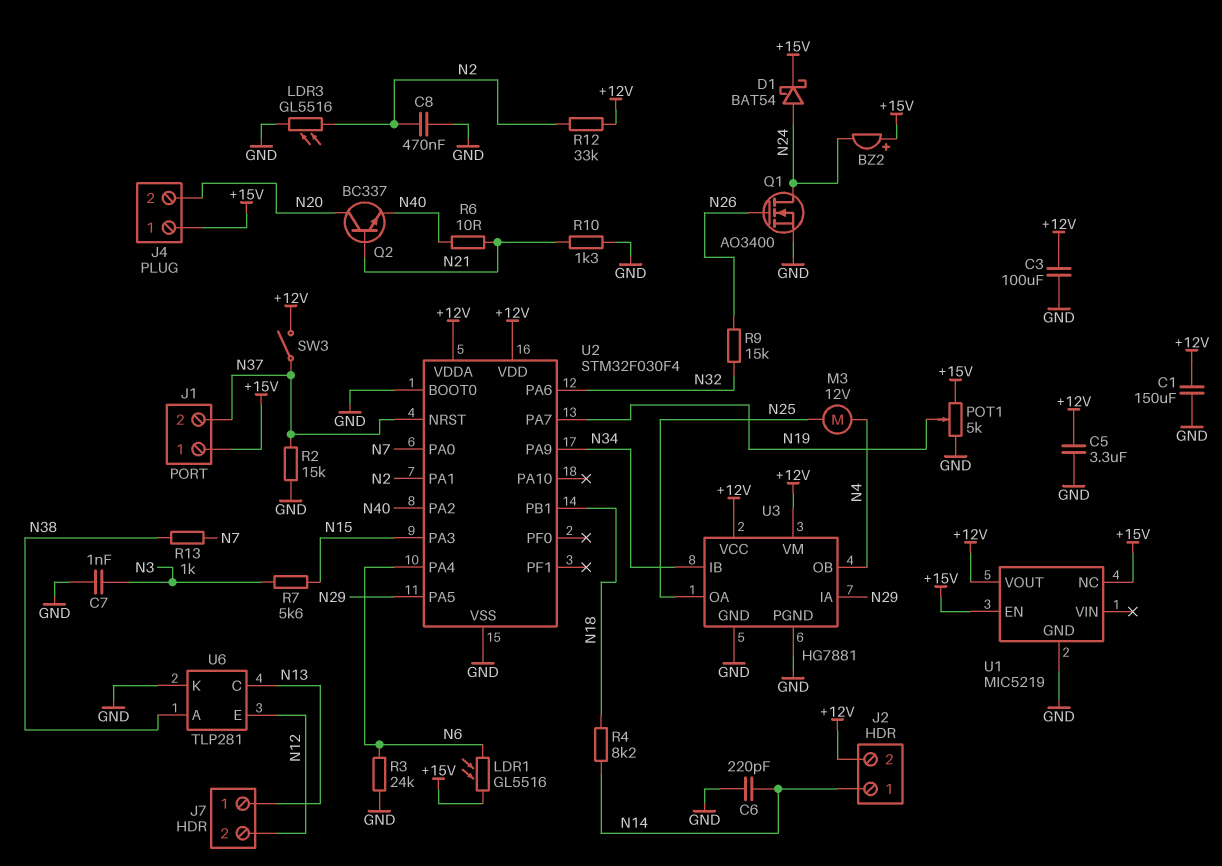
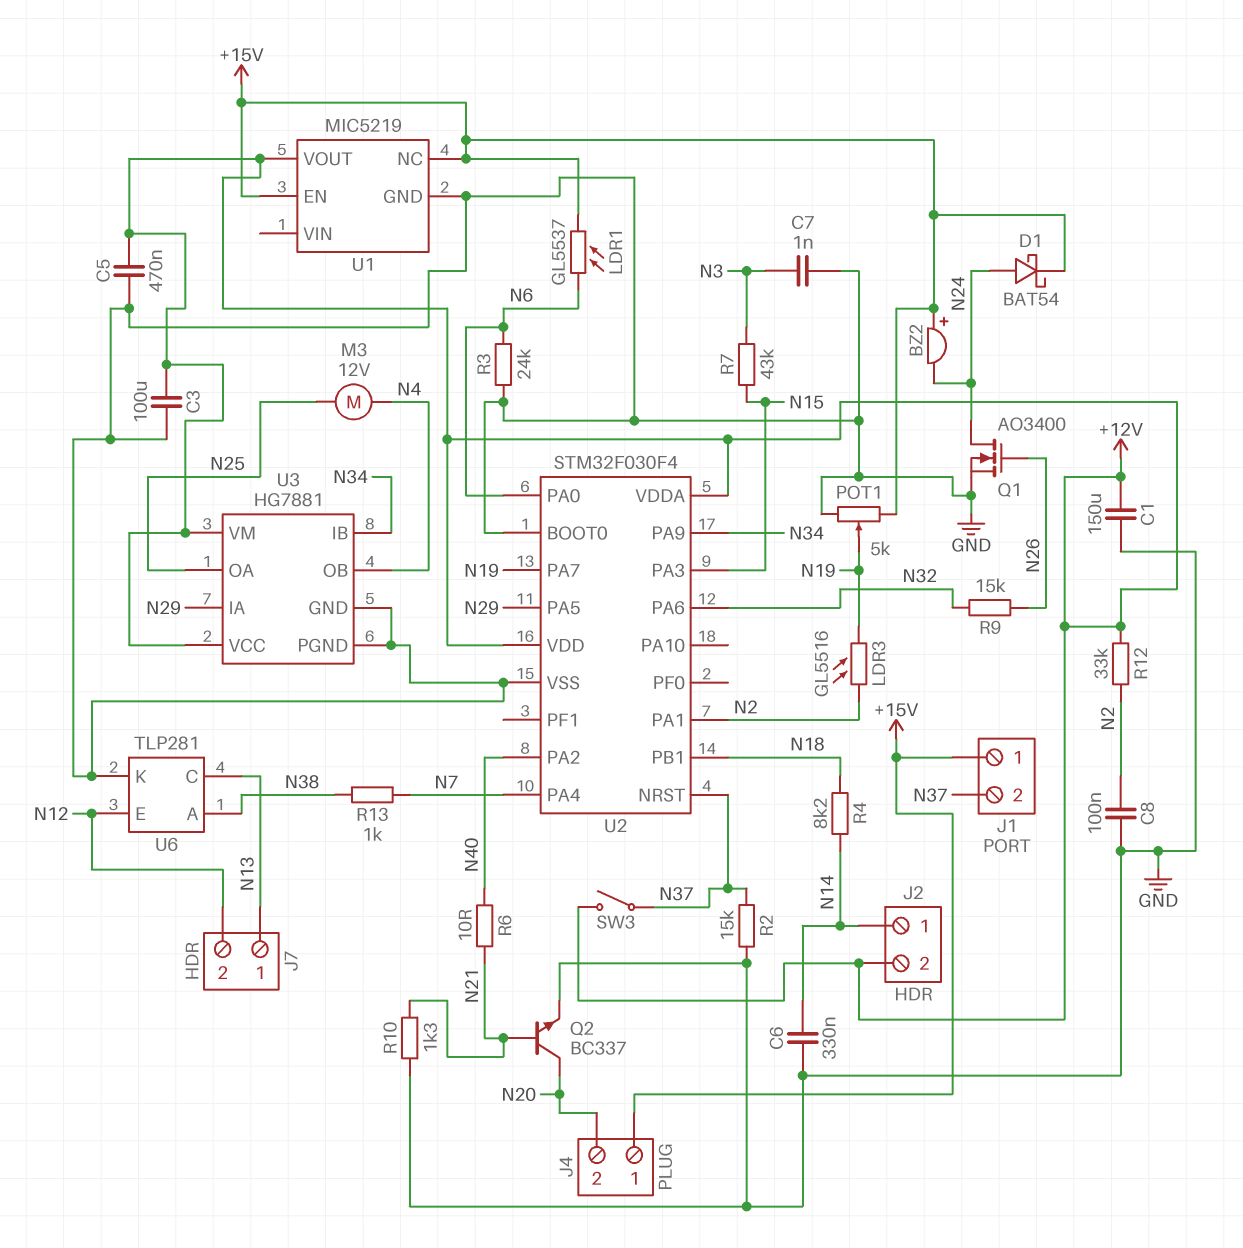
C5: 3.3uF (+12V, GND) -> 470nF (+12V, GND)
C6: 220pF (GND, N14) -> 330nF (GND, N14)
C8: 470nF (GND, N2) -> 100nF (GND, N2)
LDR1: GL5516 (+15V, N6) -> GL5537 (+15V, N6)
LDR3: GL5516 (GND, N2) -> GL5516 (N2, N19)
Q2: NPN BC337 (B N21, C N20, E N40) -> NPN BC337 (B N21, C N20, E GND)
R7: 5.6k (N3, N15) -> 43k (N3, N15)
U2 pin PA0: N7 -> N6
U2 pin PA4: N6 -> N7

